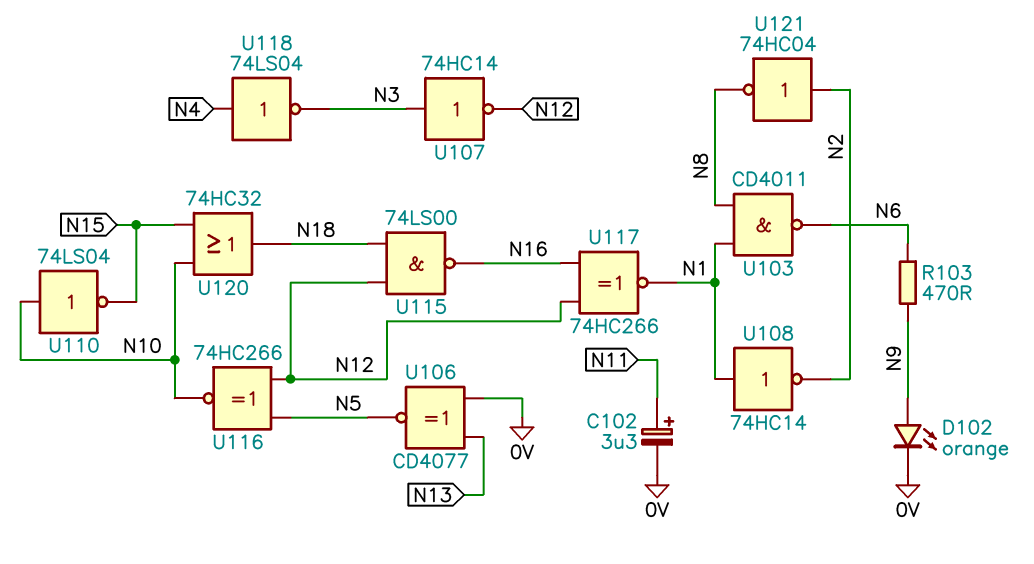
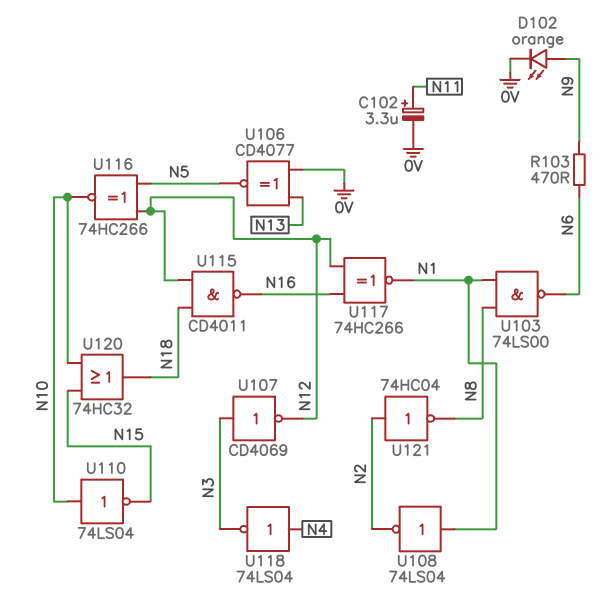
U103: NAND CD4011 (in N1, in N8, out N6) -> NAND 74LS00 (in N1, in N8, out N6)
U107: NOT 74HC14 (in N3, out N12) -> NOT CD4069 (in N3, out N12)
U108: NOT 74HC14 (in N1, out N2) -> NOT 74LS04 (in N1, out N2)
U115: NAND 74LS00 (in N12, in N18, out N16) -> NAND CD4011 (in N12, in N18, out N16)

